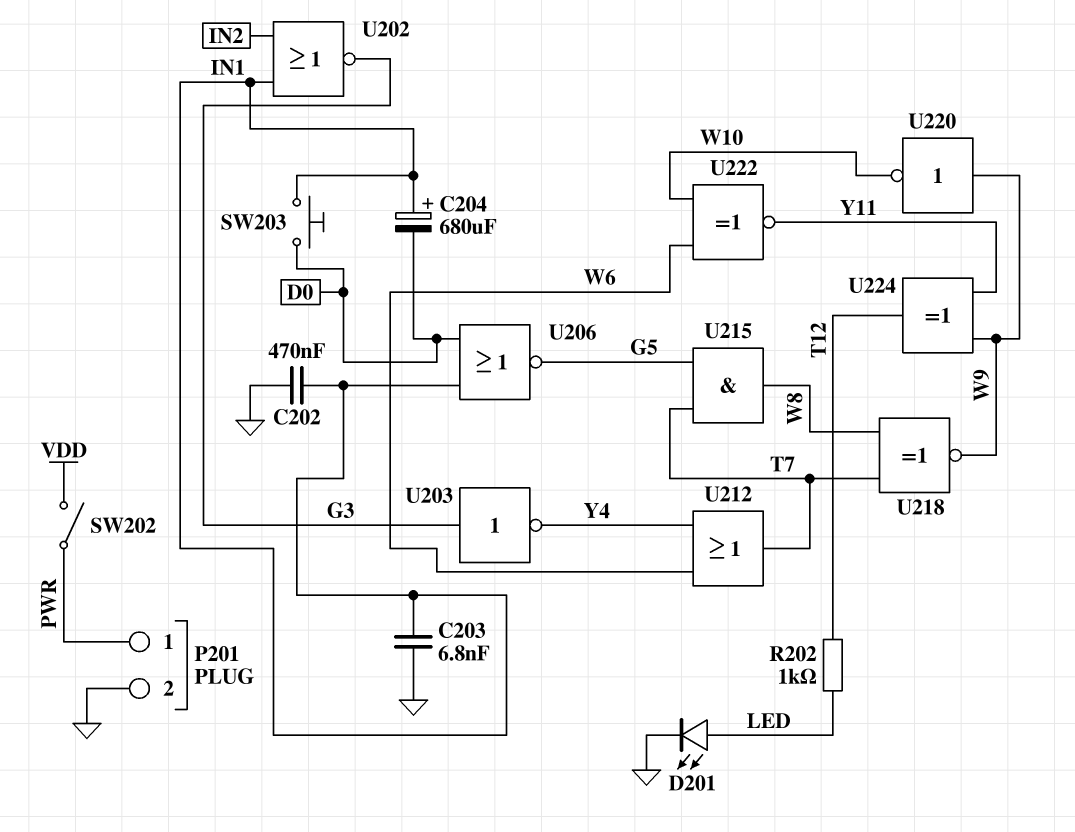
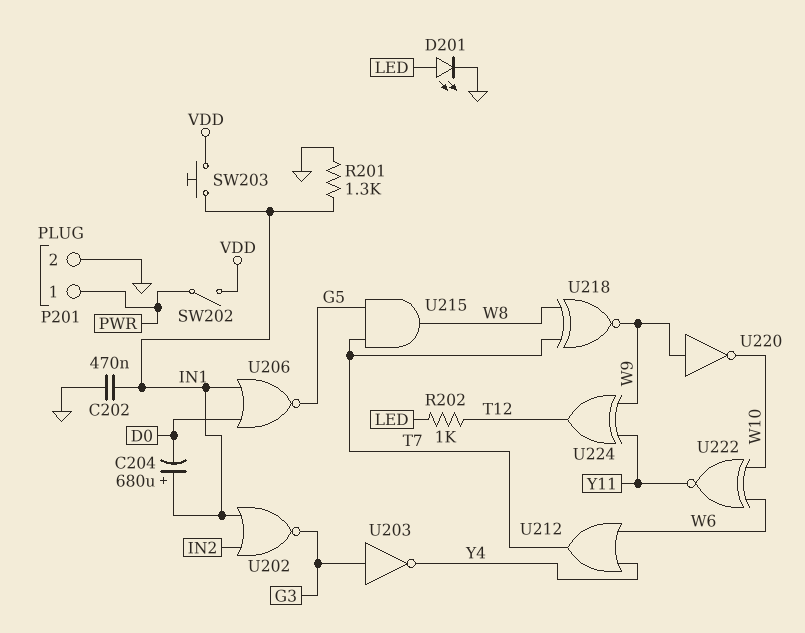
C203: 6.8nF (GND, IN1) -> none
R201: none -> 1.3k (GND, IN1)
SW203: button (D0, IN1) -> button (IN1, VDD)

